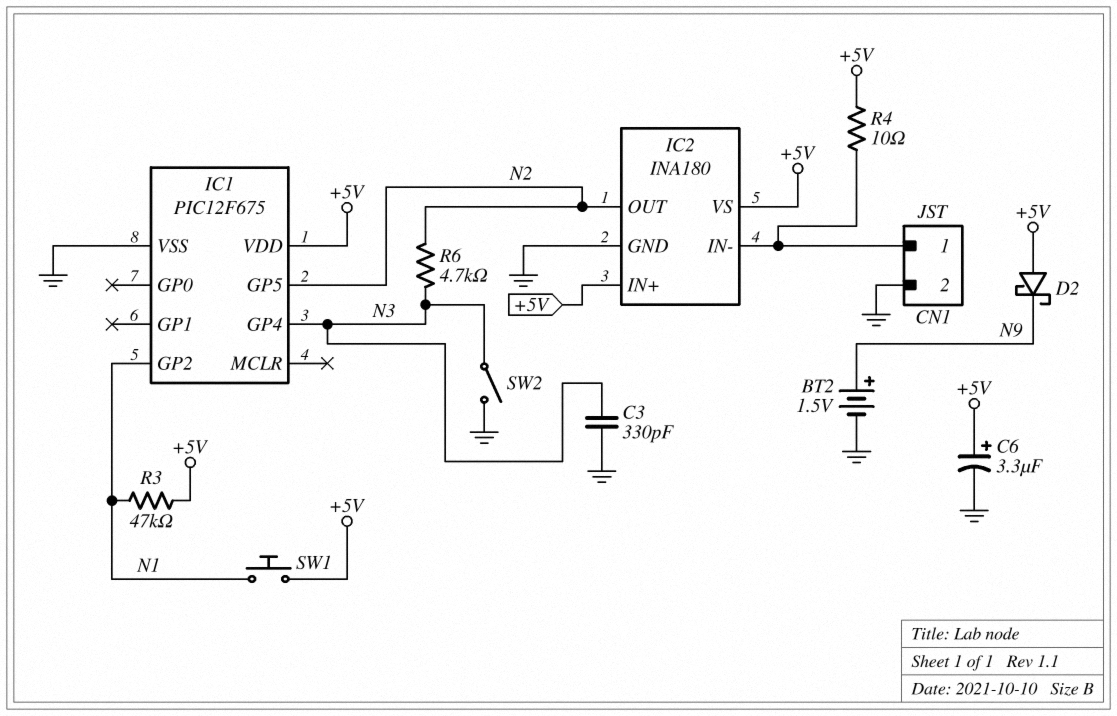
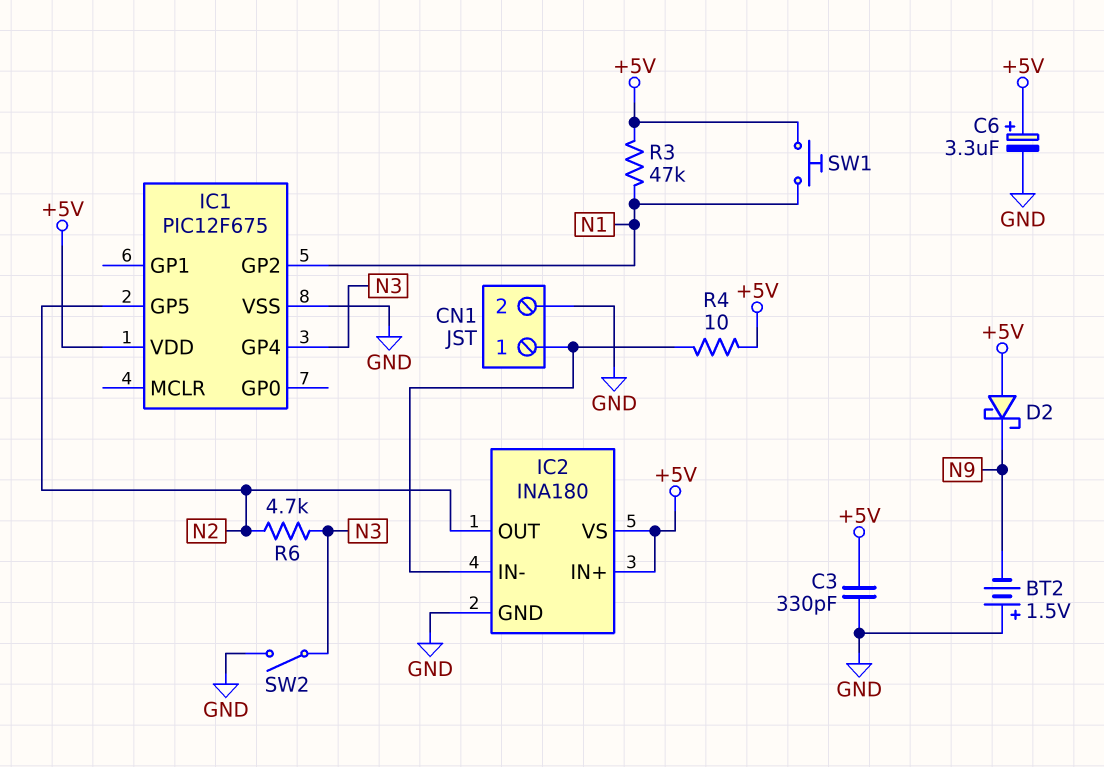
BT2: 1.5V (plus N9, minus GND) -> 1.5V (plus GND, minus N9)
C3: 330pF (GND, N3) -> 330pF (+5V, GND)

